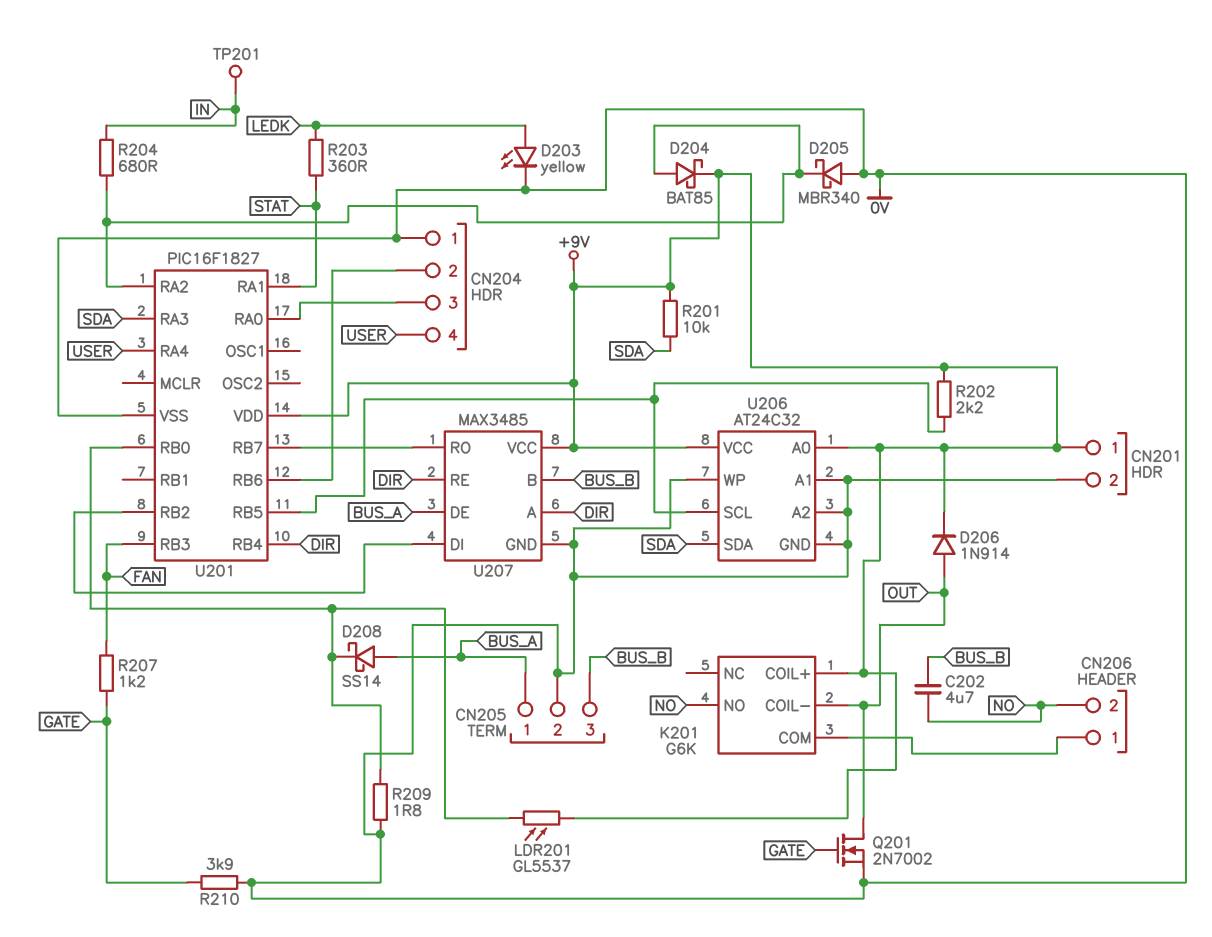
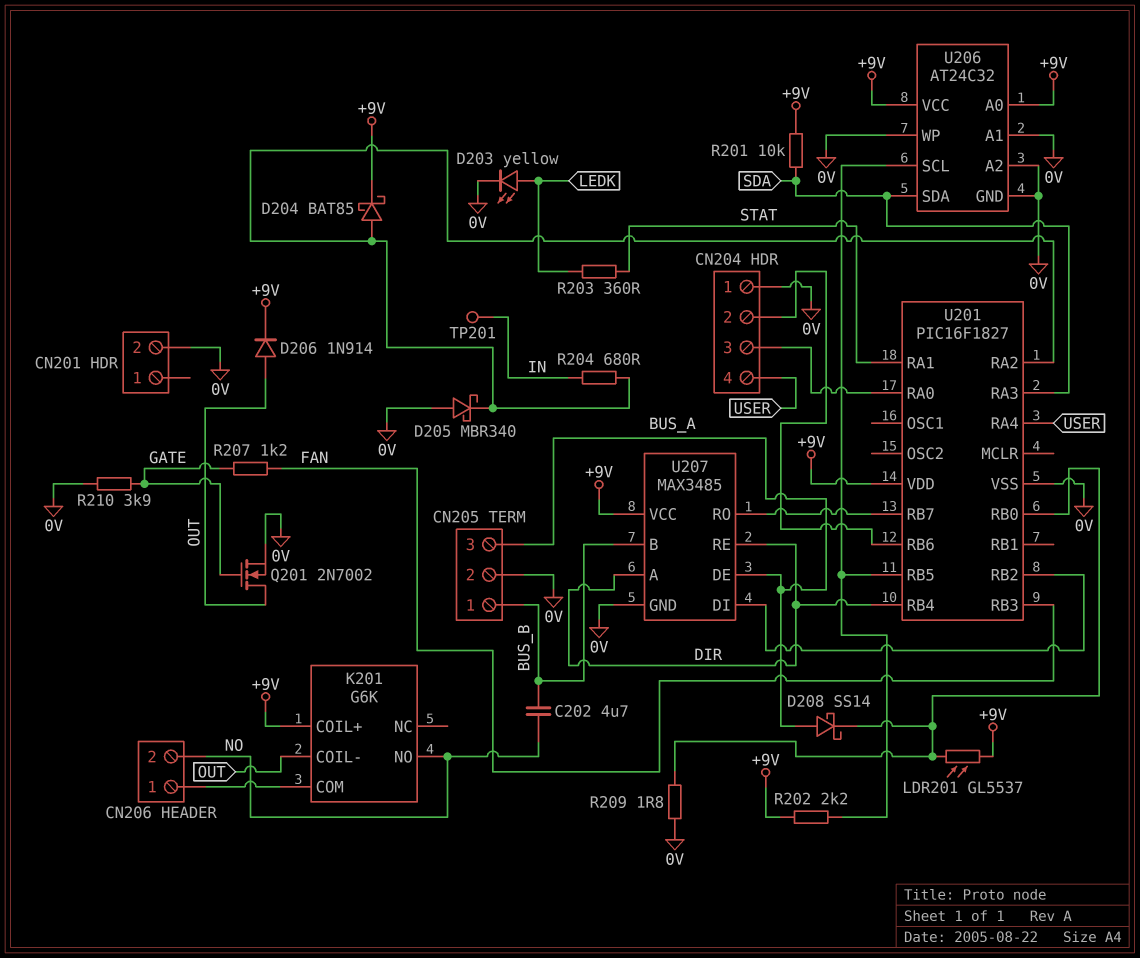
CN201 pin 1: +9V -> none
CN205 pin 1: BUS_A -> BUS_B
CN205 pin 3: BUS_B -> BUS_A

